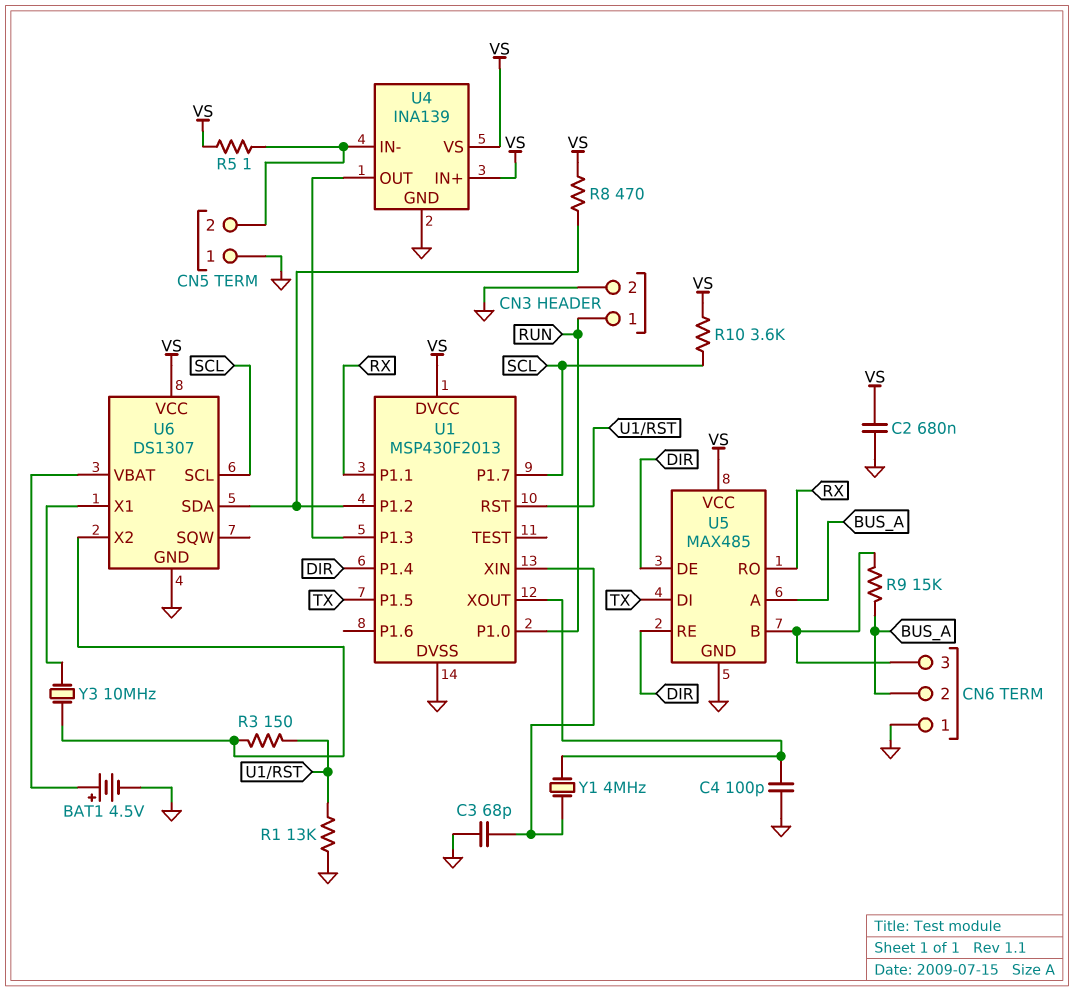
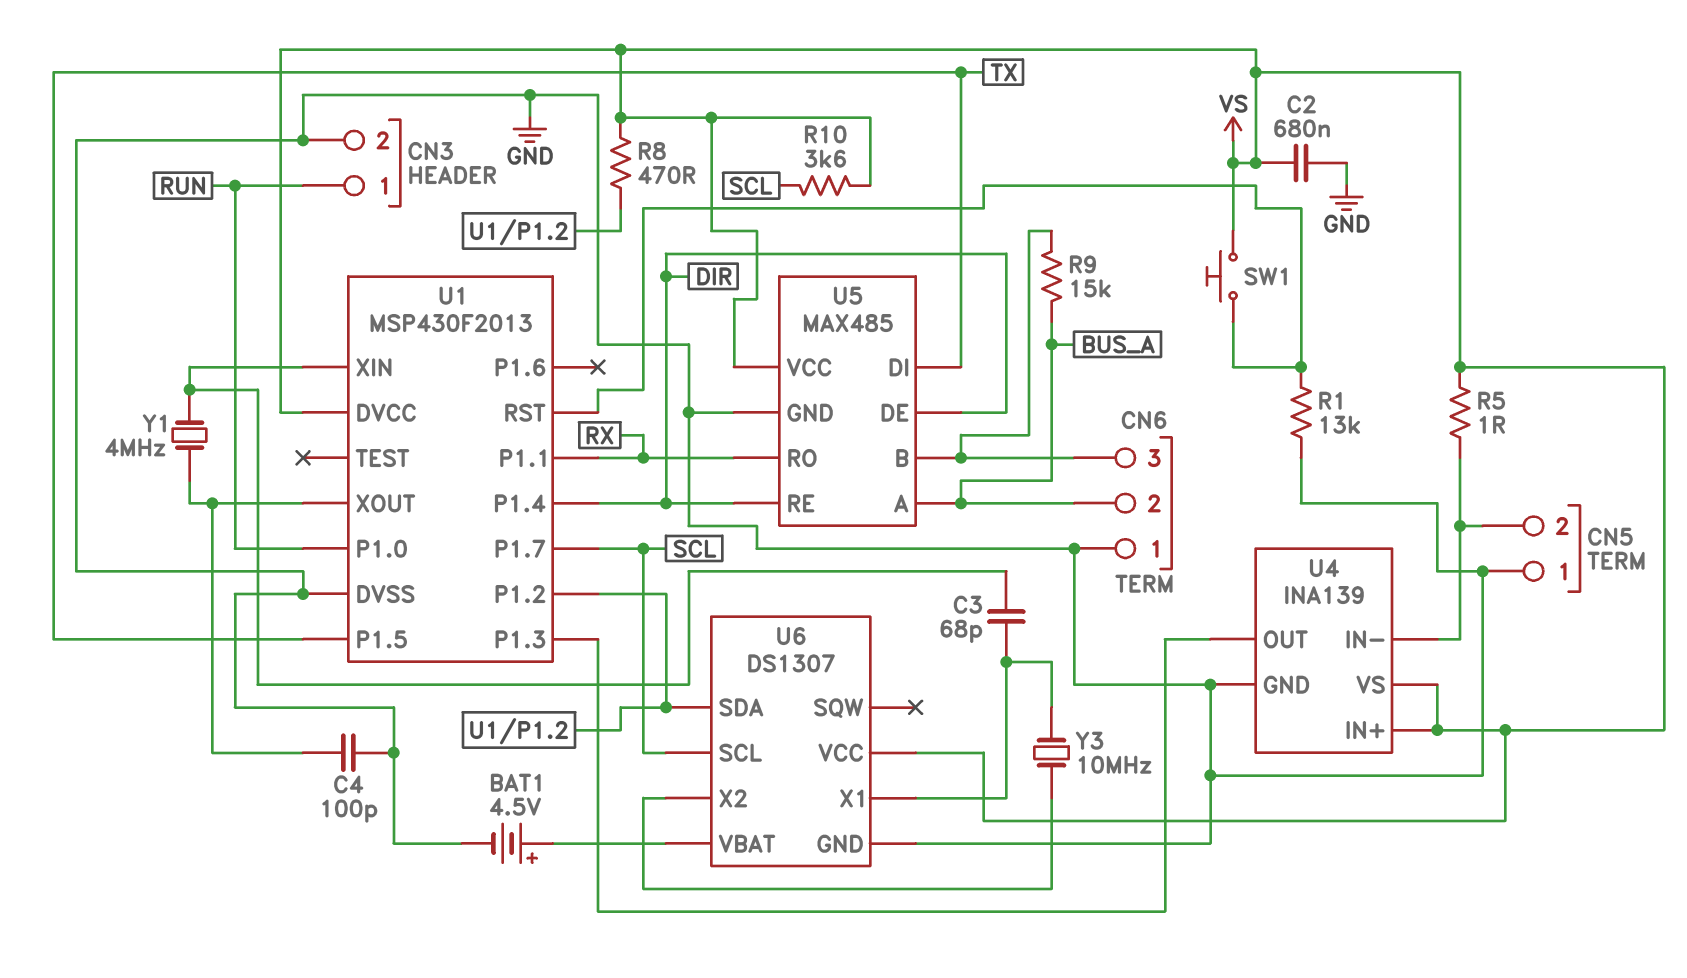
C3: 68pF (GND, U1/XIN) -> 68pF (U1/XIN, U6/X1)
R3: 150 (U1/RST, U6/X2) -> none
SW1: none -> button (U1/RST, VS)

